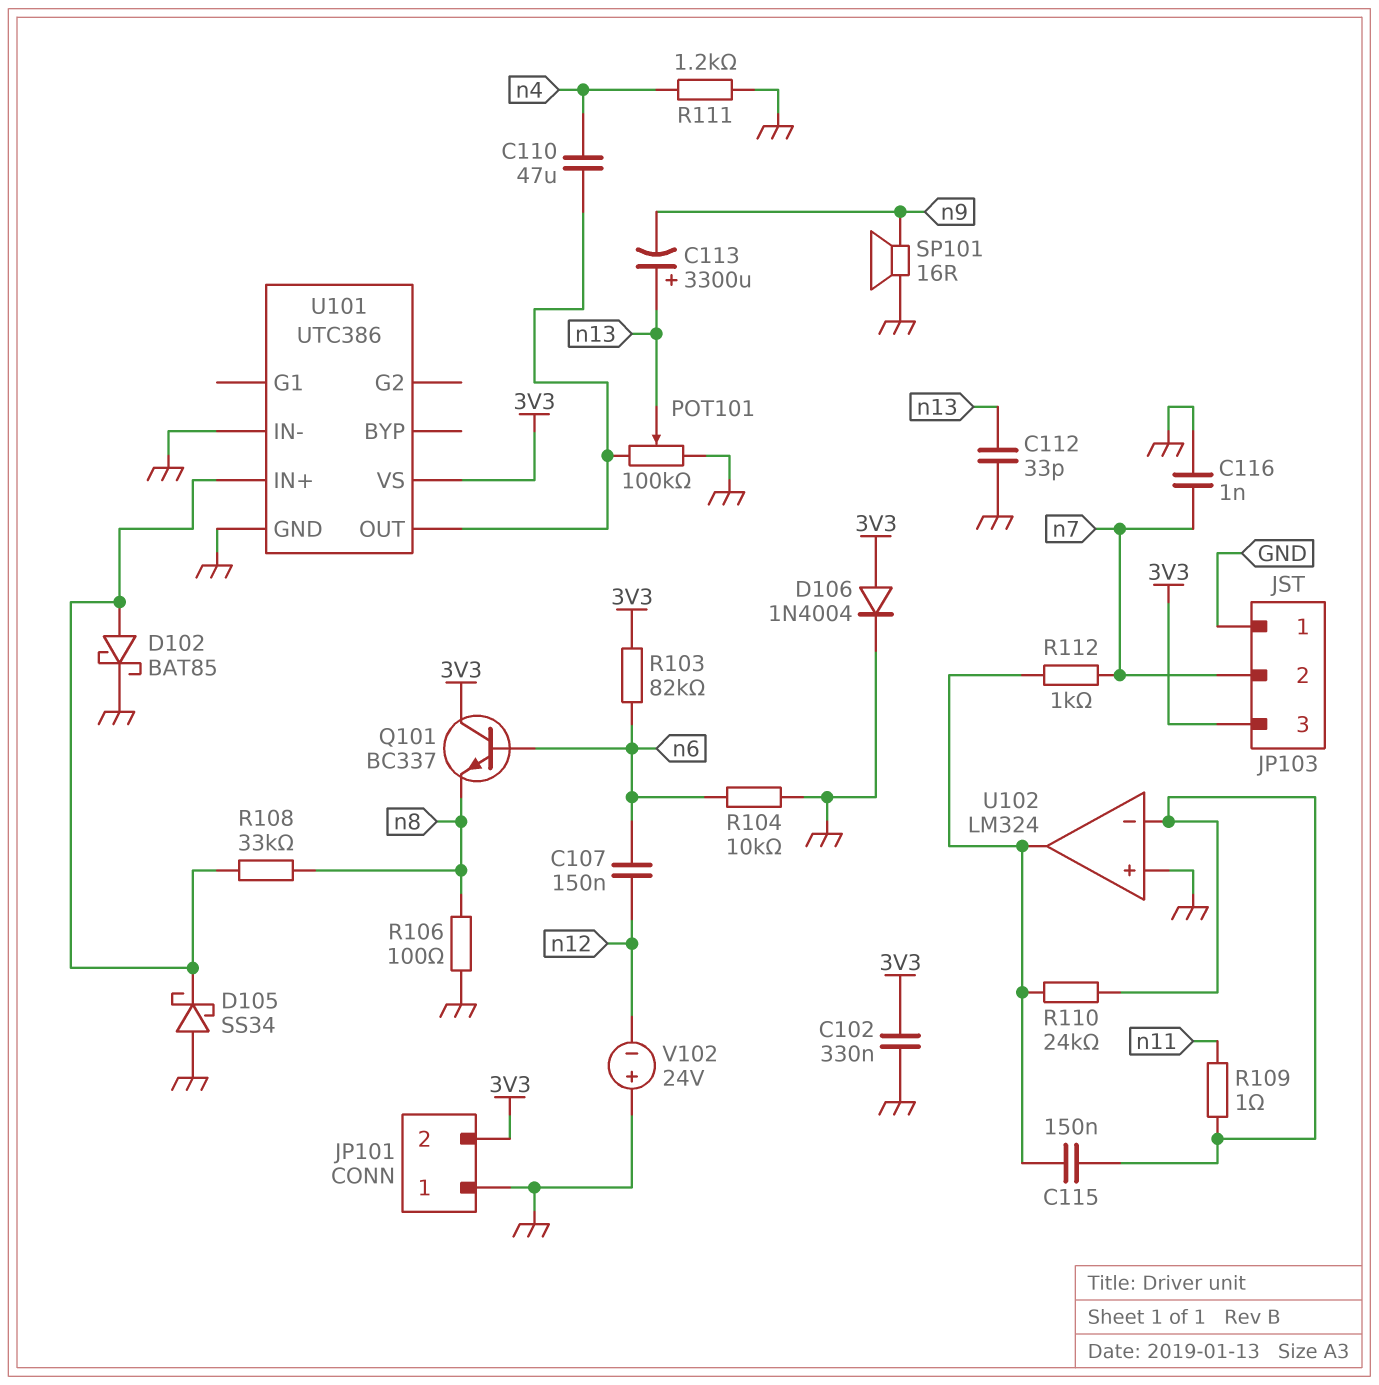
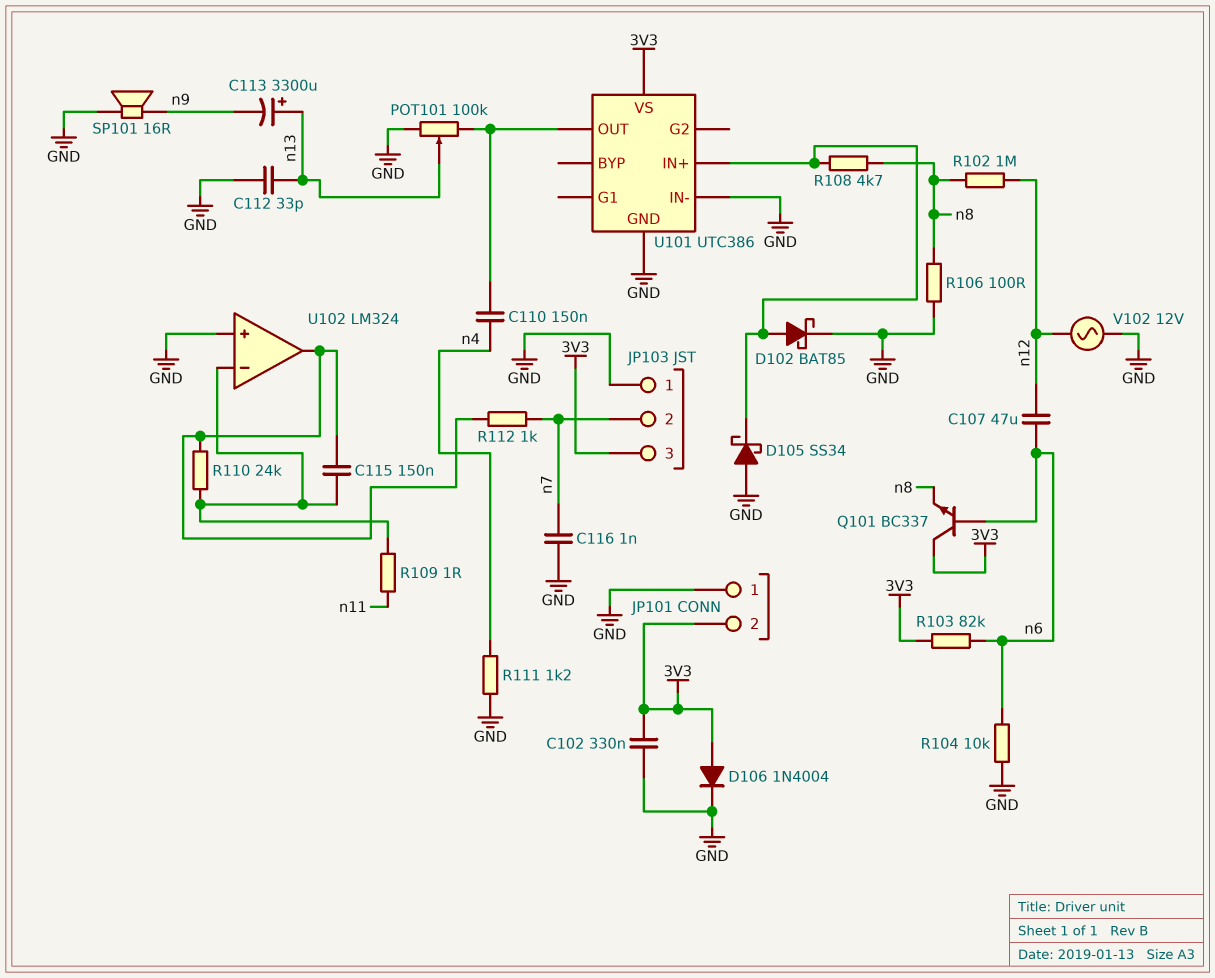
C107: 150nF (n6, n12) -> 47uF (n6, n12)
C110: 47uF (U101/OUT, n4) -> 150nF (U101/OUT, n4)
R102: none -> 1M (n8, n12)
R108: 33k (U101/IN+, n8) -> 4.7k (U101/IN+, n8)
V102: 24V (plus GND, minus n12) -> AC 12V (GND, n12)

